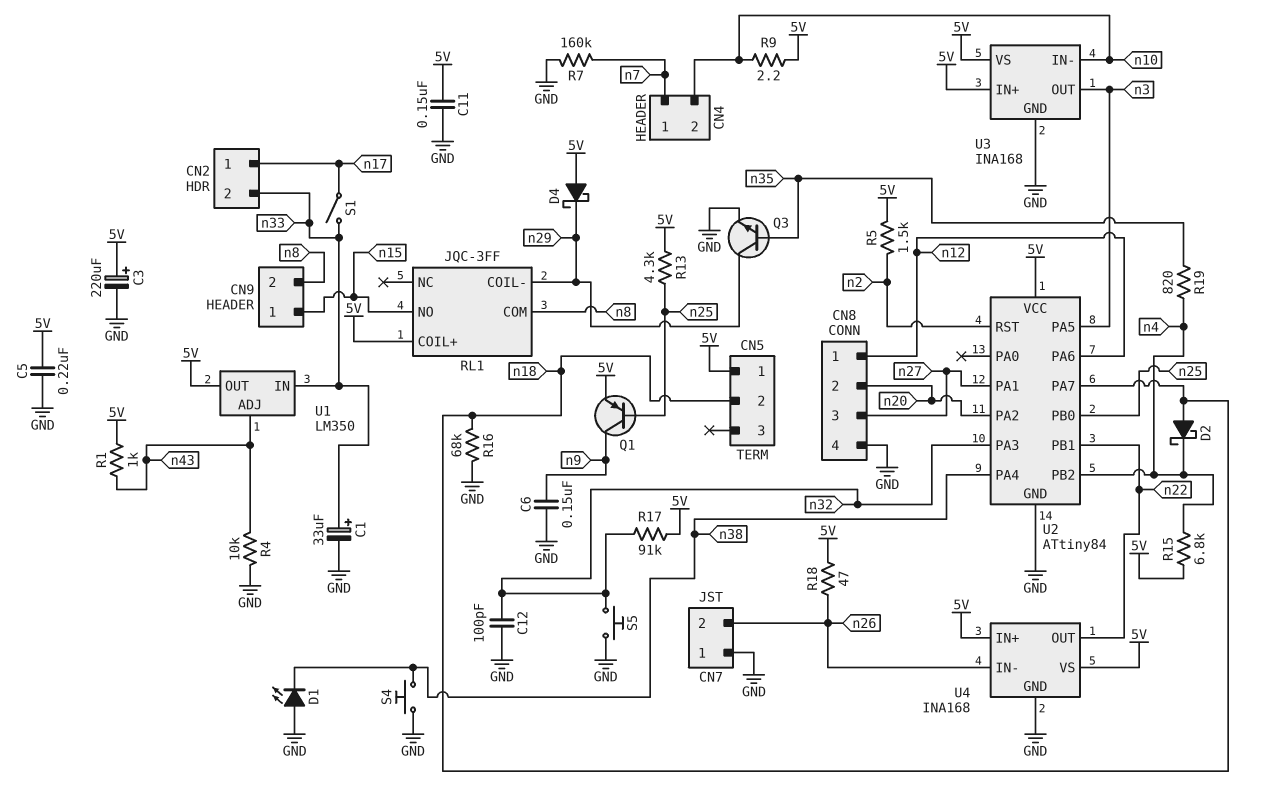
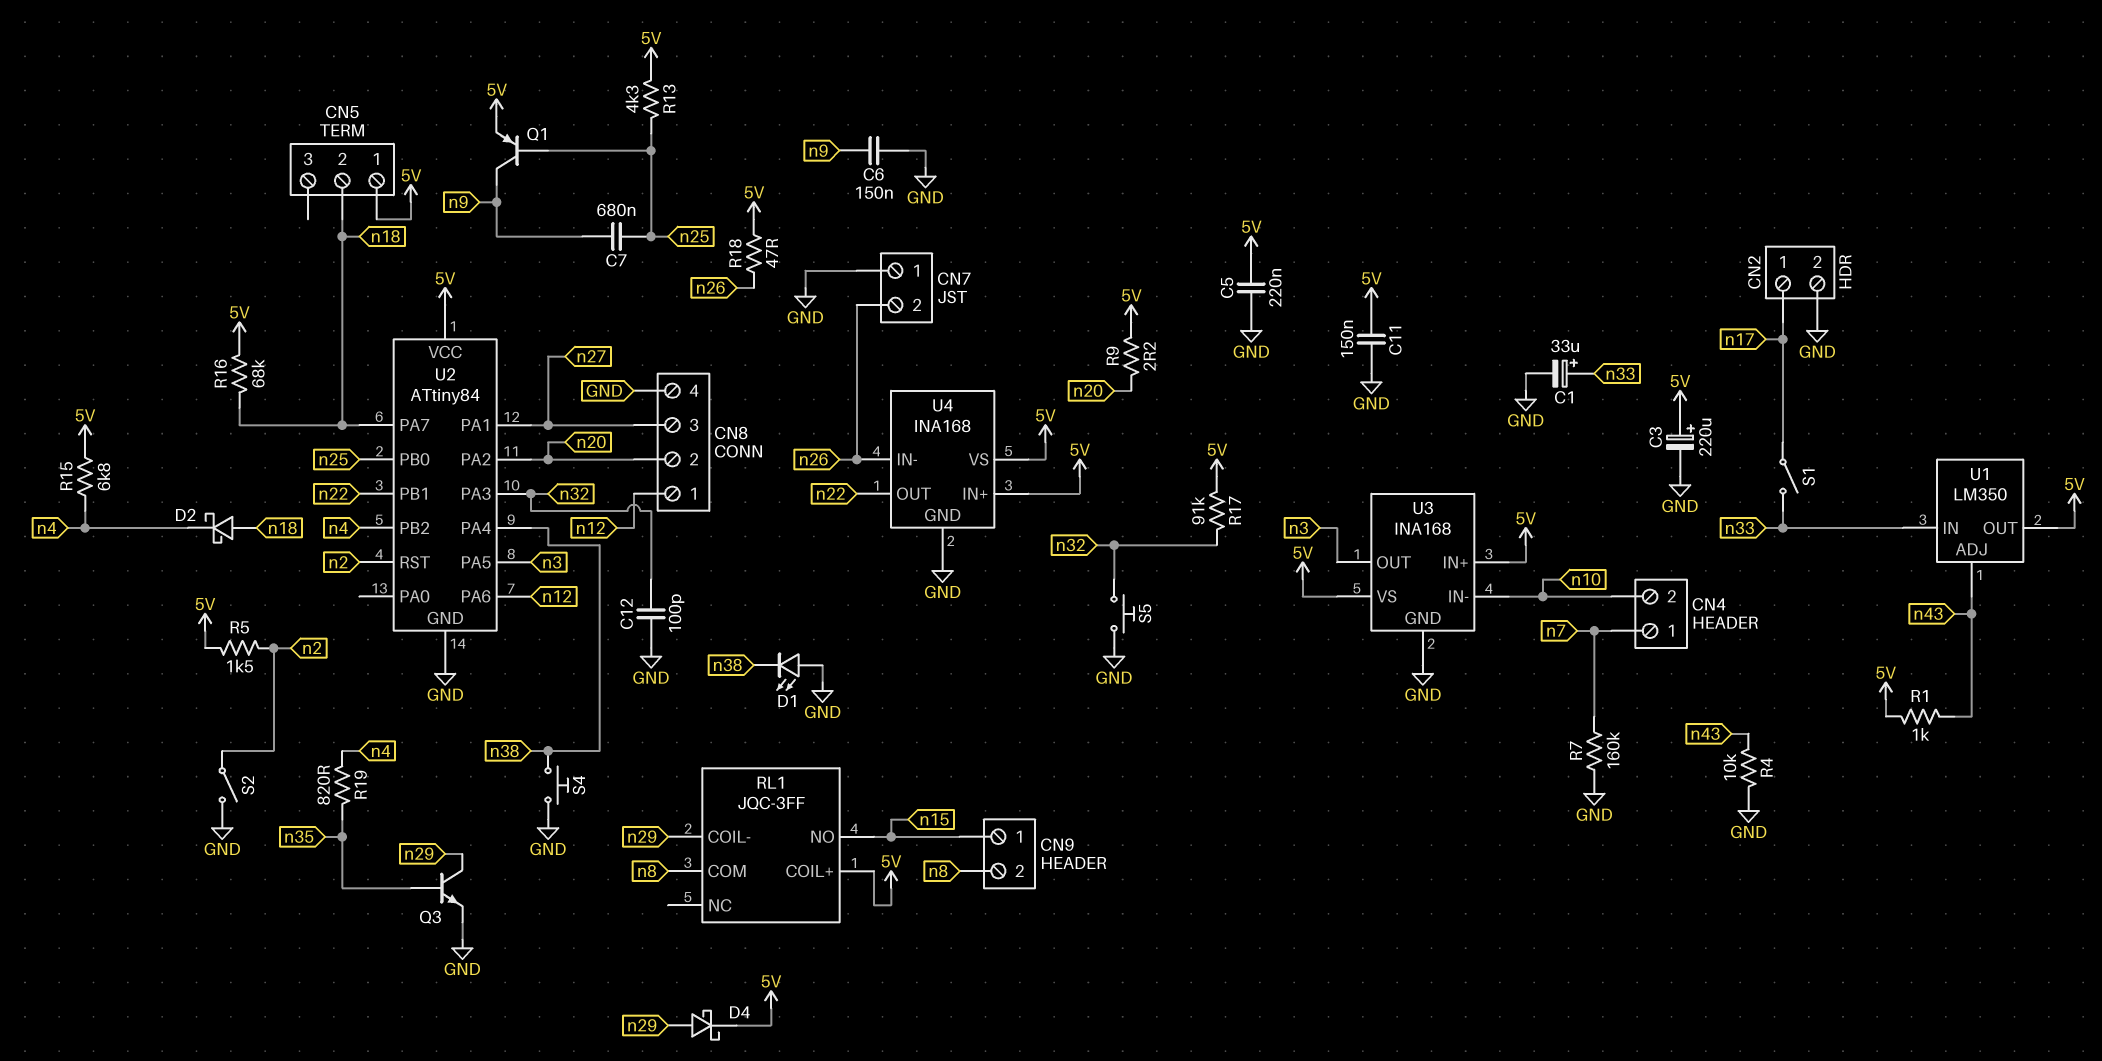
C7: none -> 680nF (n9, n25)
CN2 pin 2: n33 -> GND
D4: schottky (A 5V, K n29) -> schottky (A n29, K 5V)
R9: 2.2 (5V, n10) -> 2.2 (5V, n20)
R16: 68k (GND, n18) -> 68k (5V, n18)
S2: none -> switch (GND, n2)

